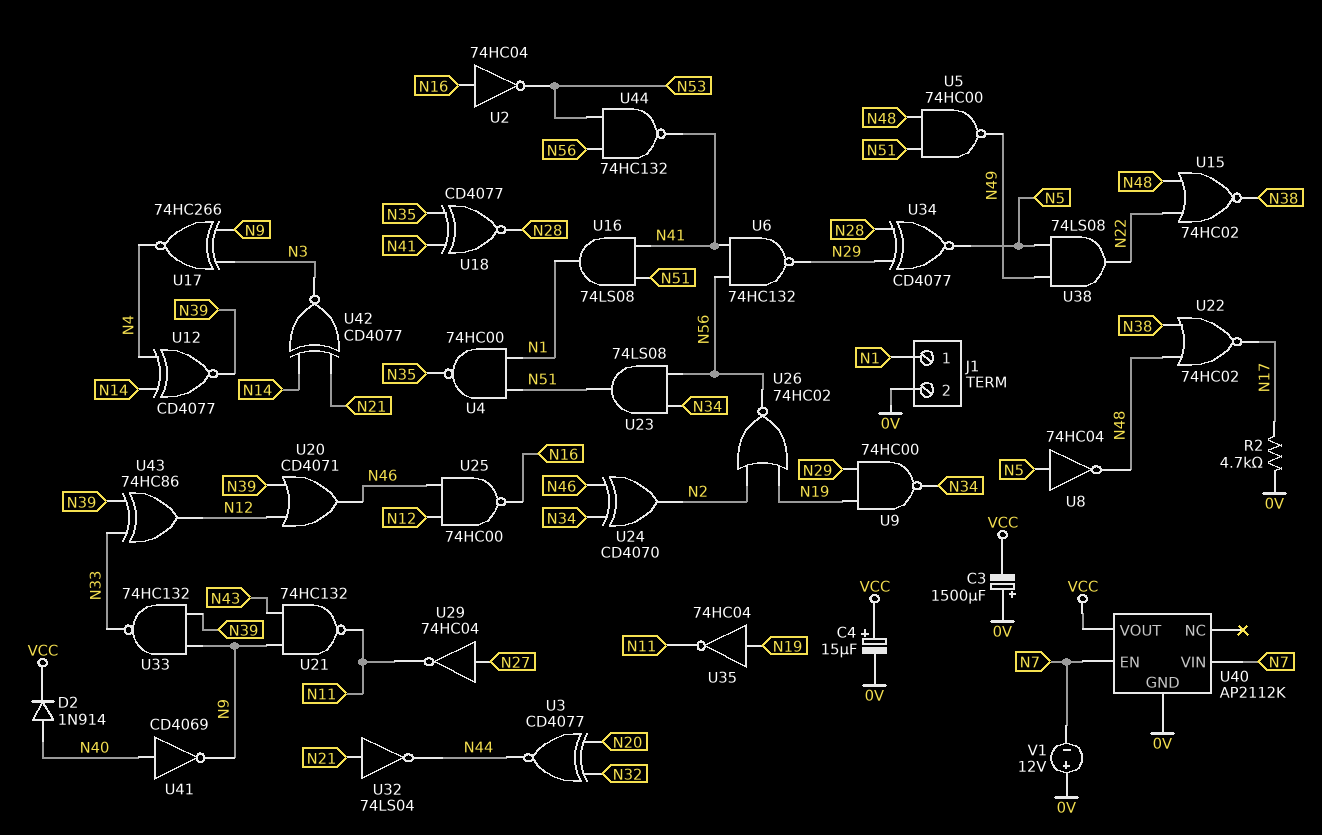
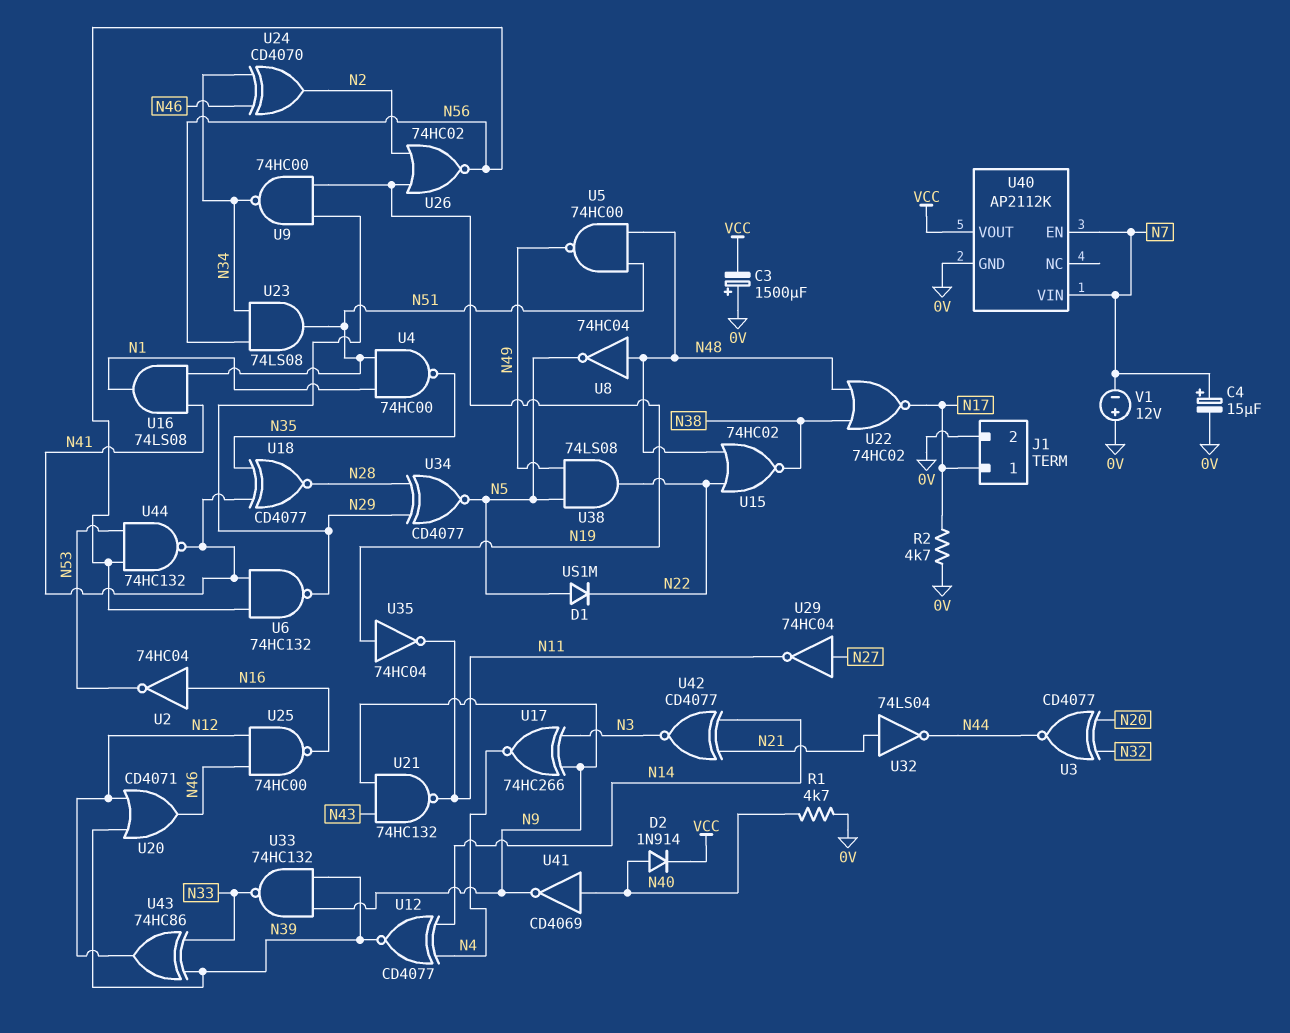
C4: 15uF (plus VCC, minus 0V) -> 15uF (plus N7, minus 0V)
D1: none -> diode US1M (A N5, K N22)
J1 pin 1: N1 -> N17
R1: none -> 4.7k (0V, N40)
U8: NOT 74HC04 (in N5, out N48) -> NOT 74HC04 (in N48, out N5)

